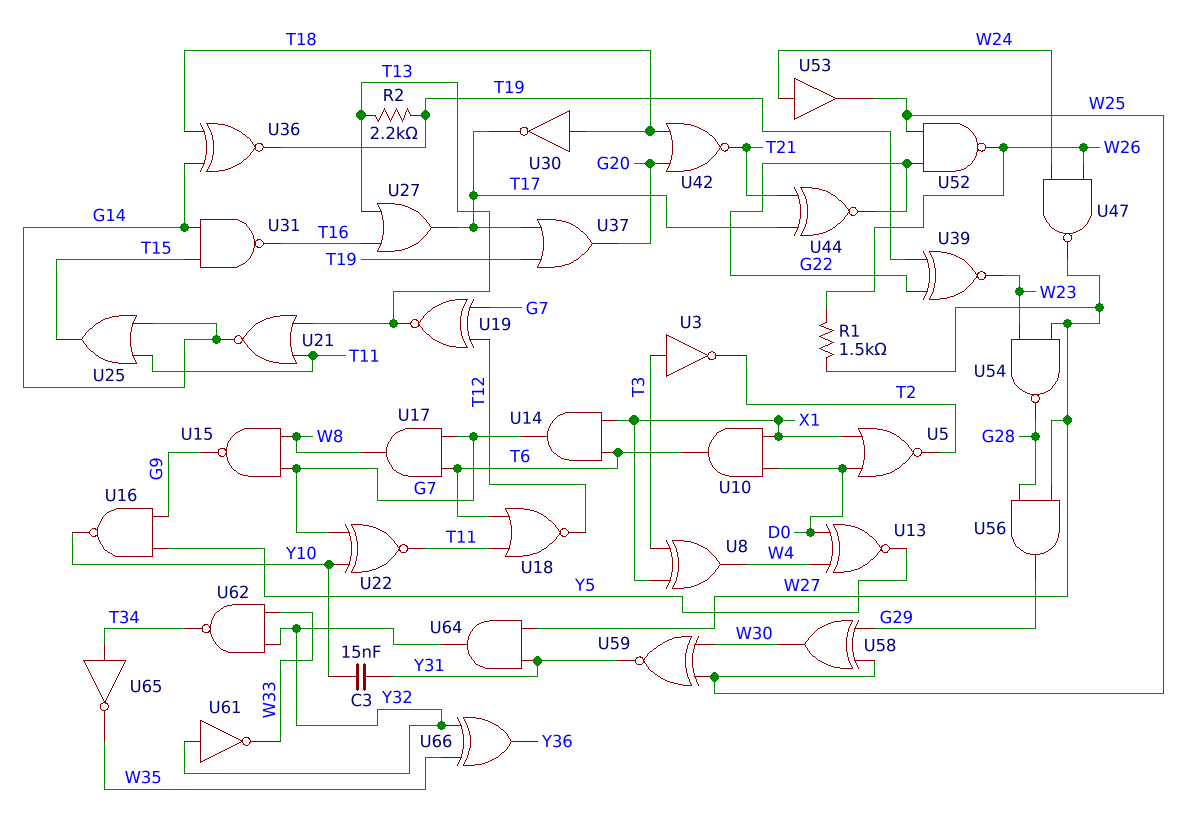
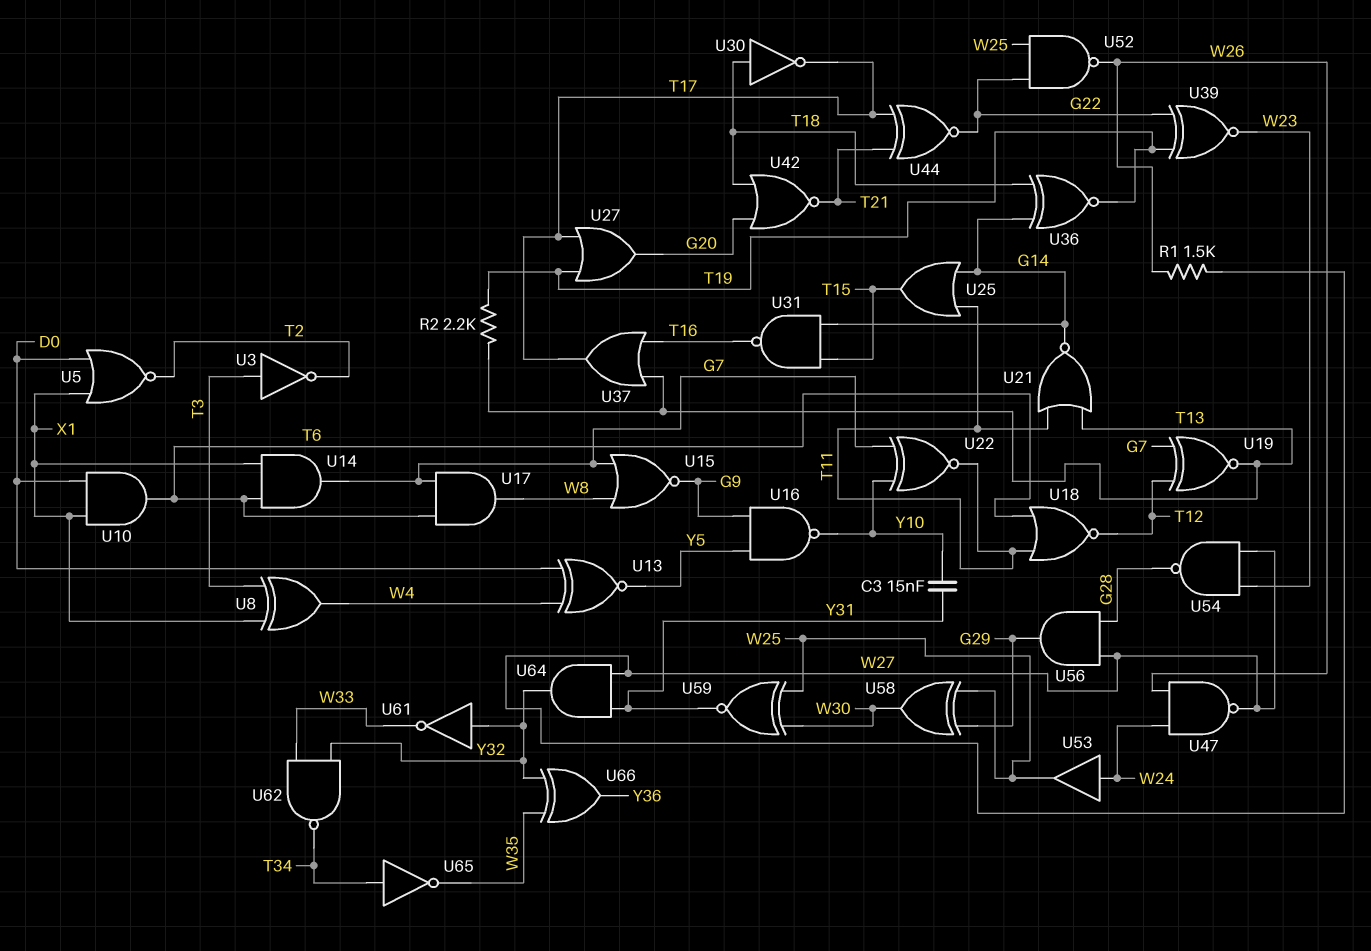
U15: NAND (in G7, in W8, out G9) -> NOR (in G7, in W8, out G9)
U27: OR (in T13, in T16, out T17) -> OR (in T17, in T19, out G20)
U37: OR (in T17, in T19, out G20) -> OR (in T13, in T16, out T17)

